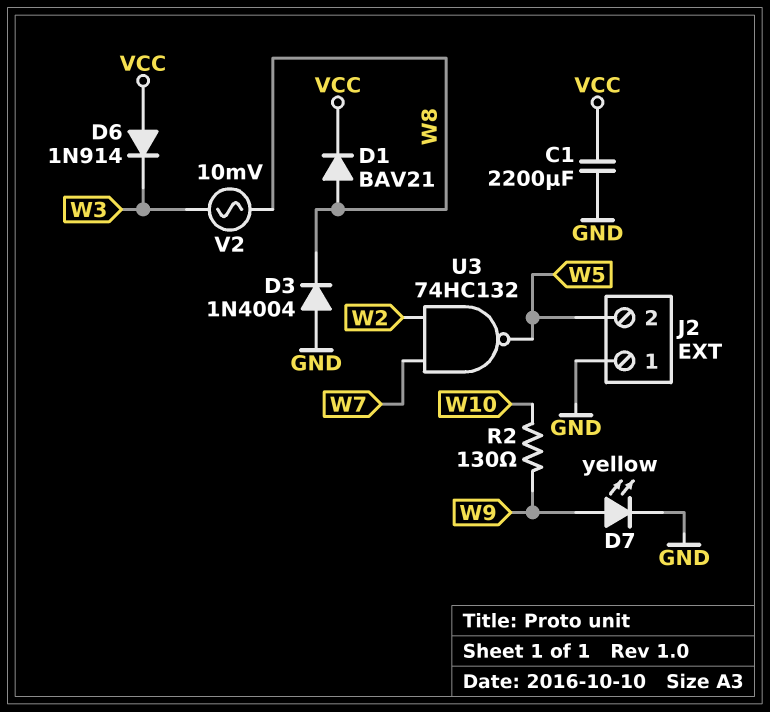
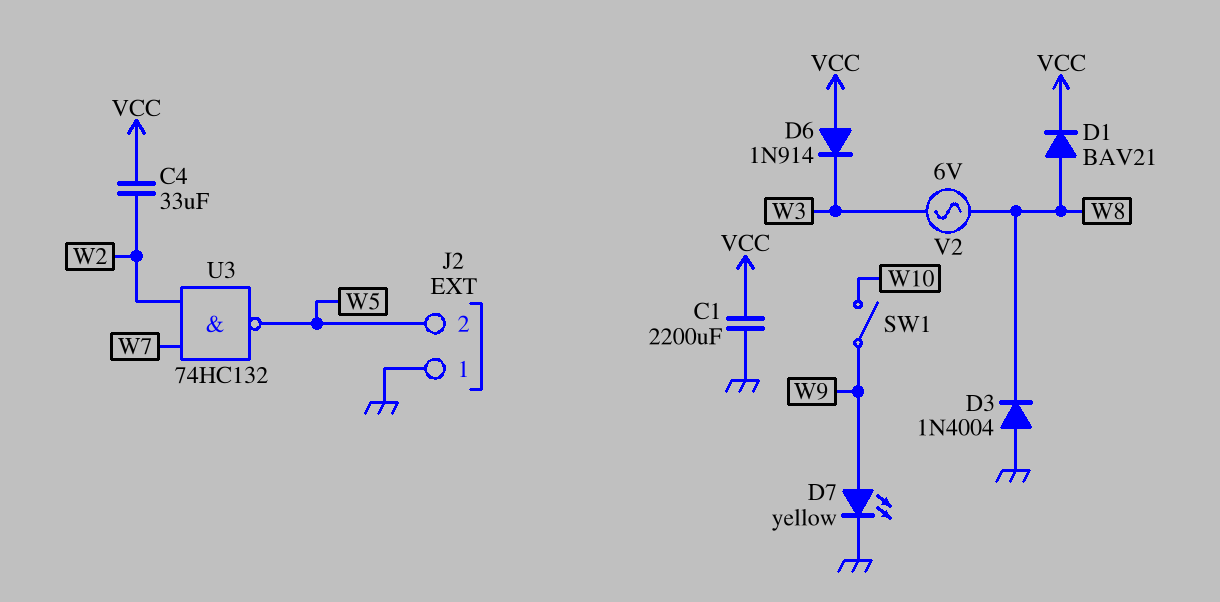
C4: none -> 33uF (VCC, W2)
R2: 130 (W9, W10) -> none
SW1: none -> switch (W9, W10)
V2: AC 10mV (W3, W8) -> AC 6V (W3, W8)

